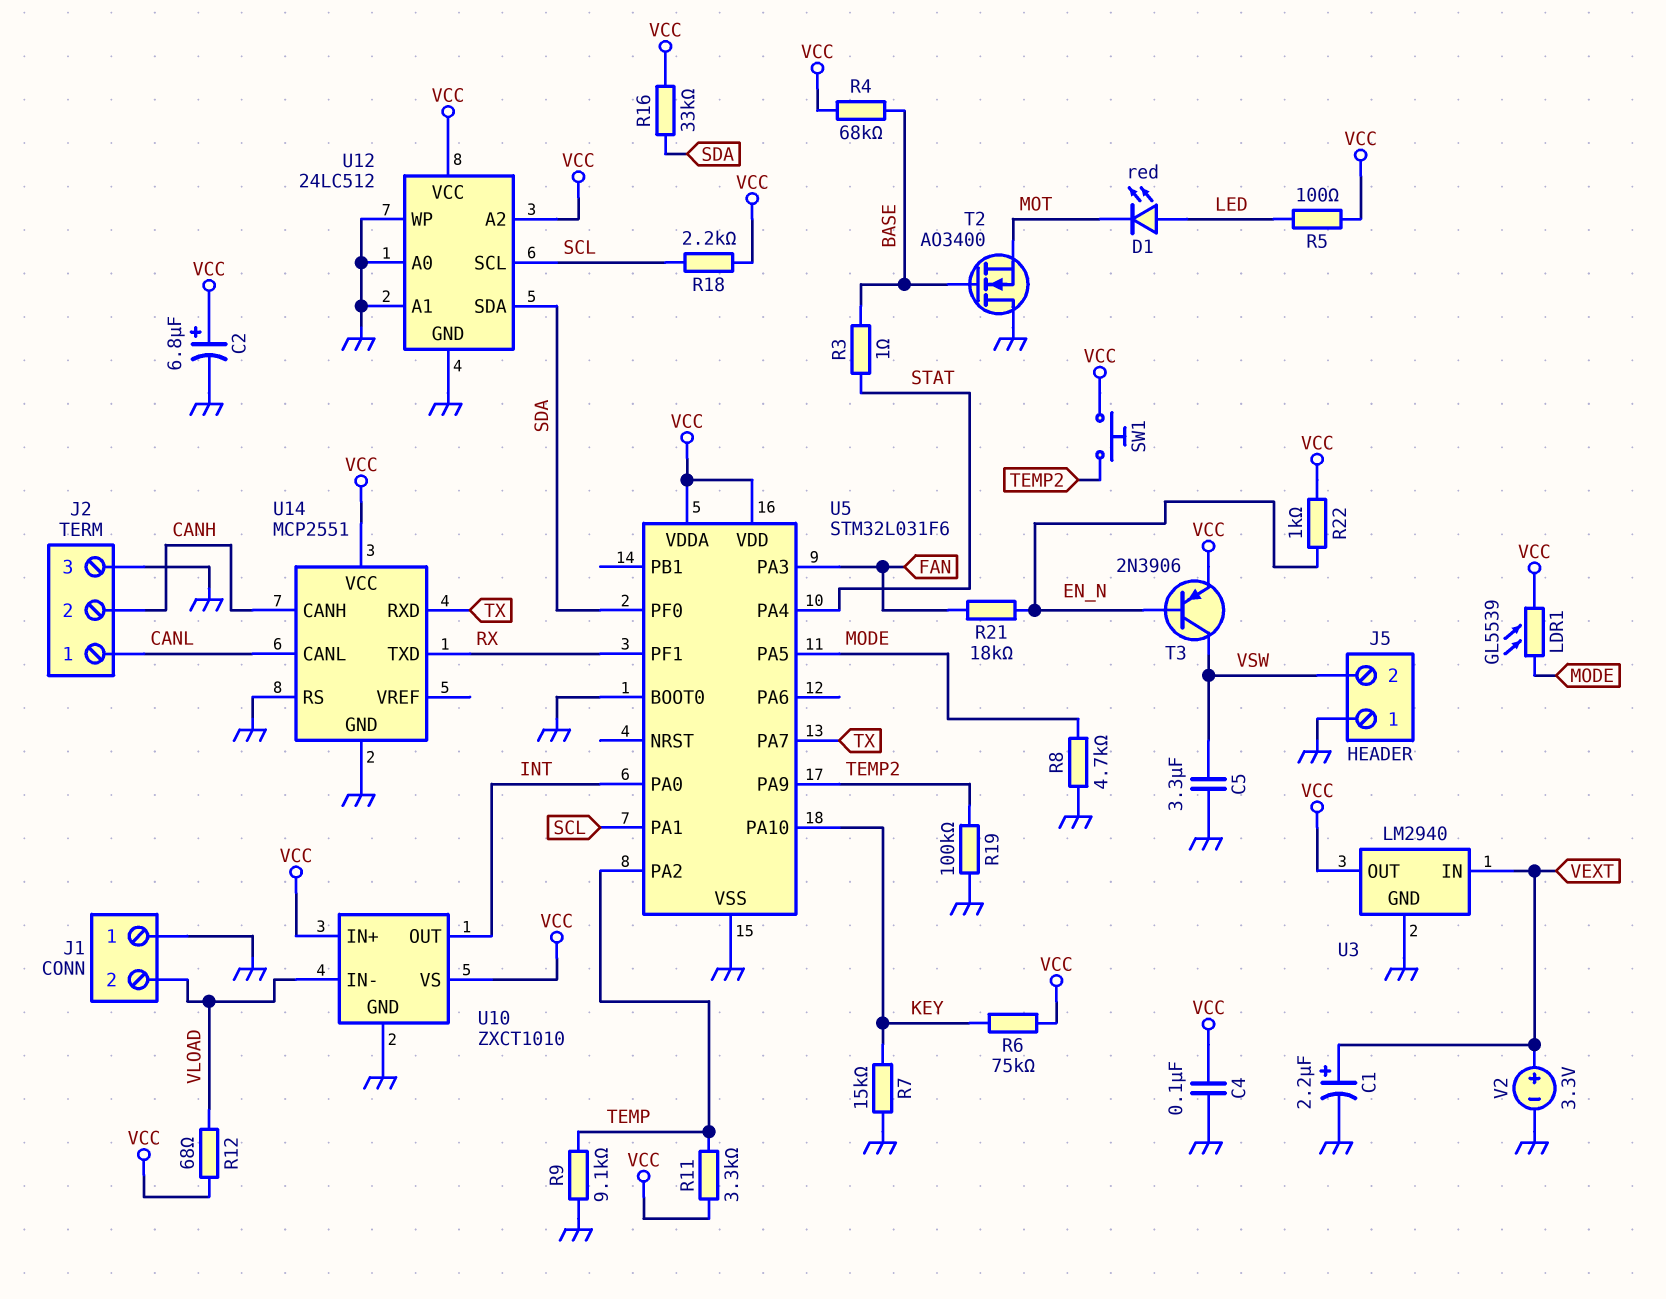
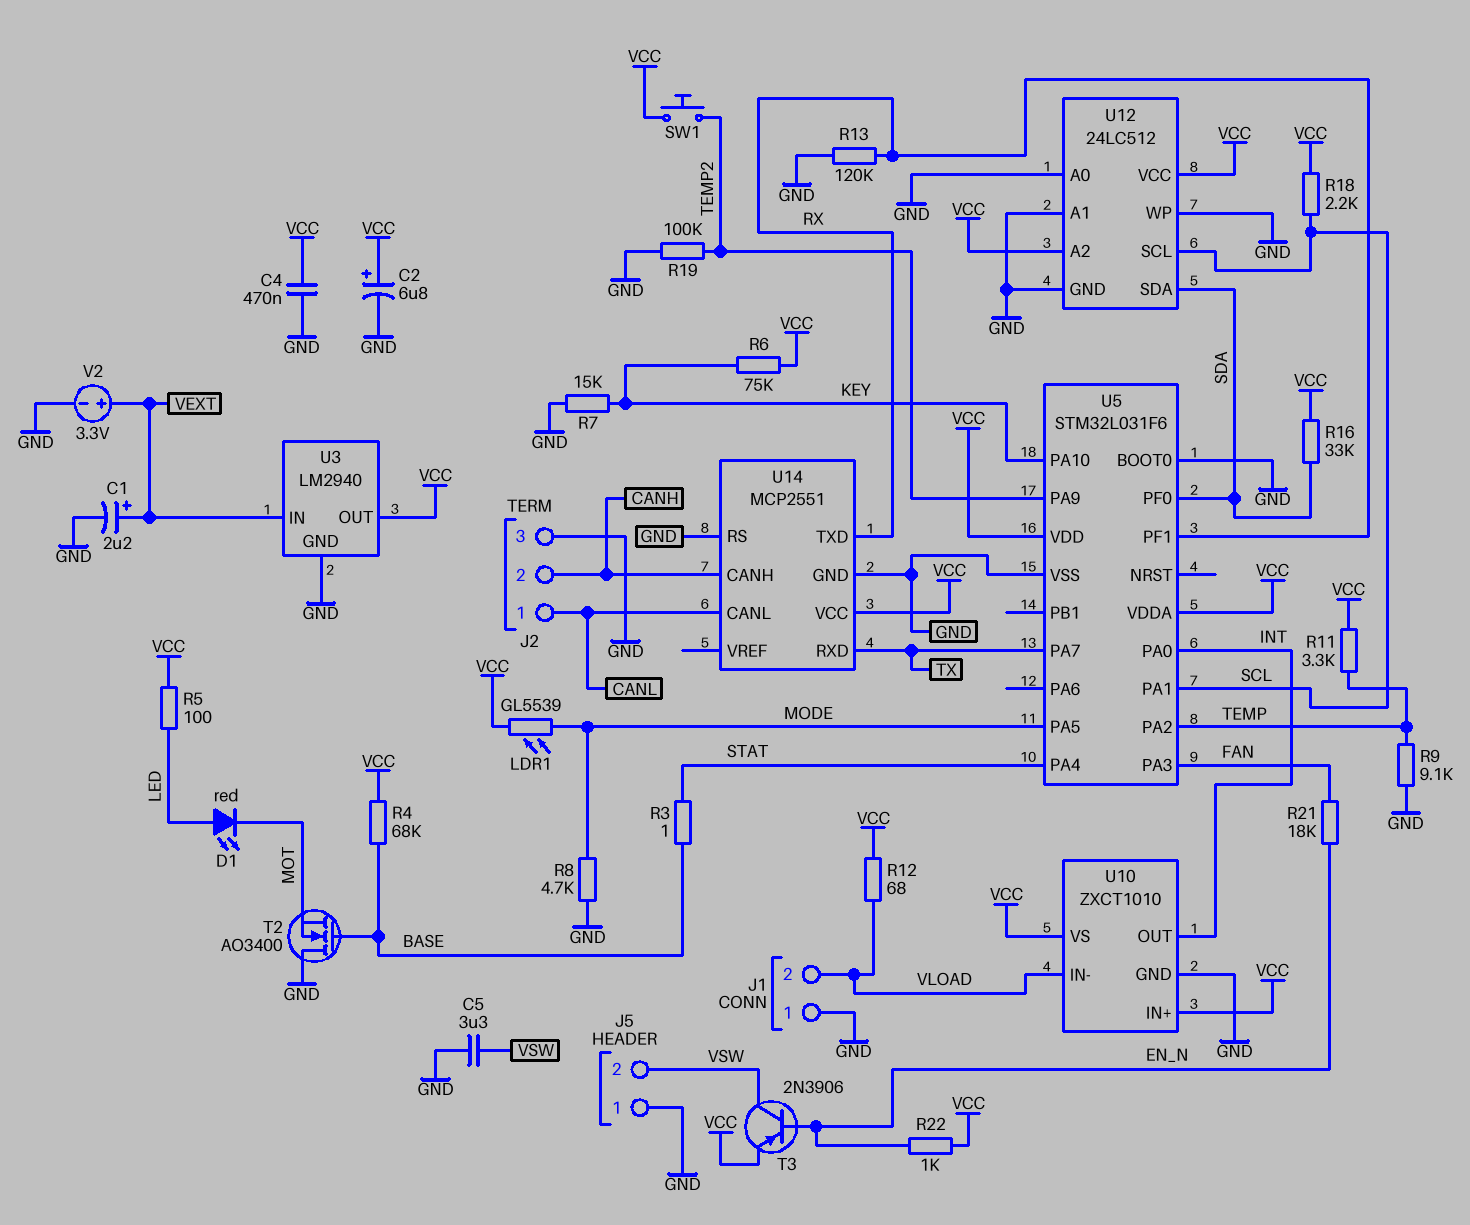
C4: 100nF (GND, VCC) -> 470nF (GND, VCC)
R13: none -> 120k (GND, RX)

